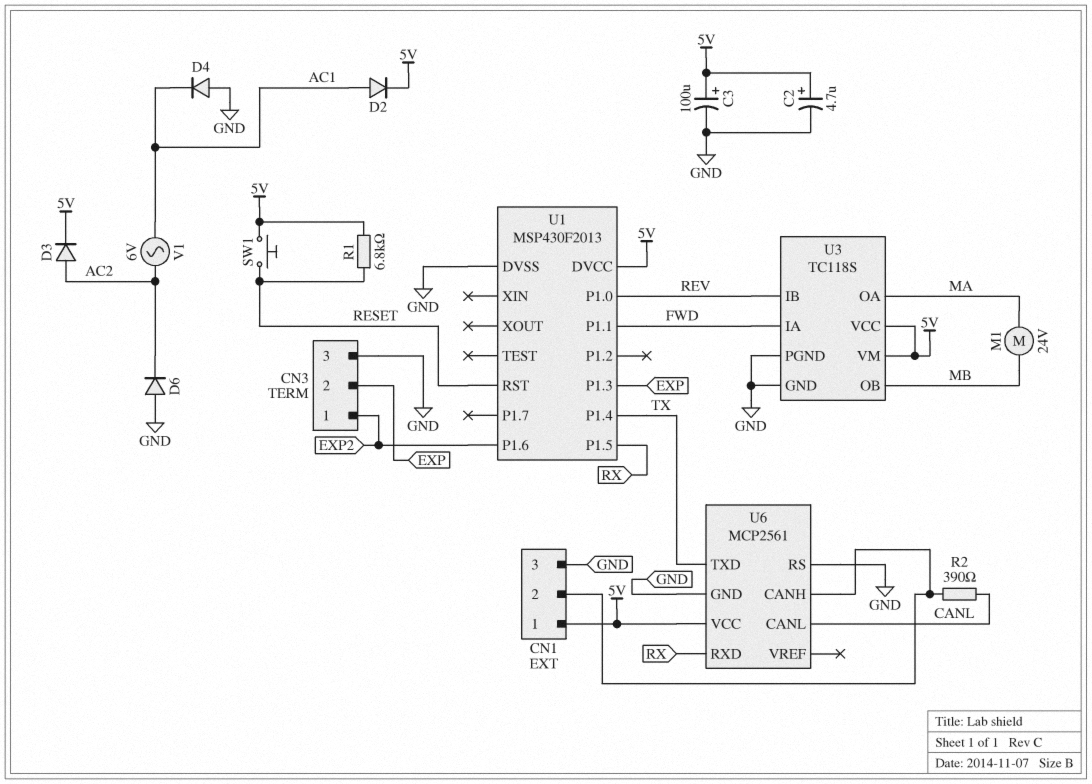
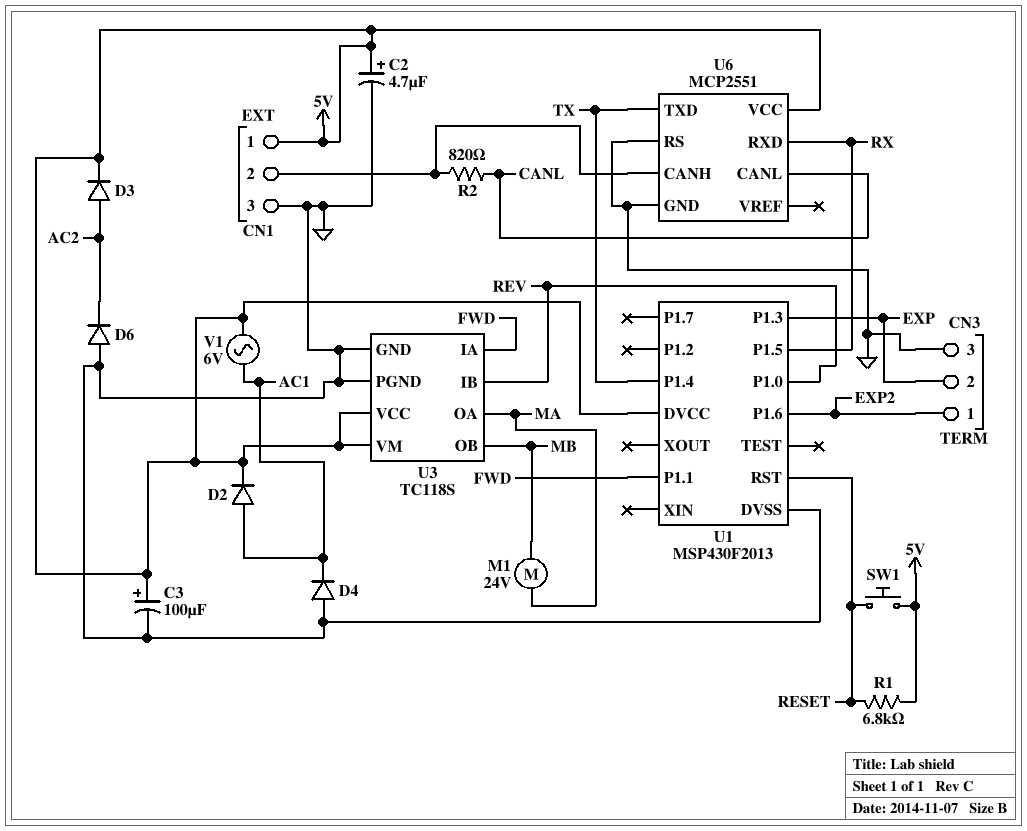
R2: 390 (CANL, CN1/2) -> 820 (CANL, CN1/2)
U6: MCP2561 -> MCP2551
V1: AC 6V (AC1, AC2) -> AC 6V (5V, AC1)

